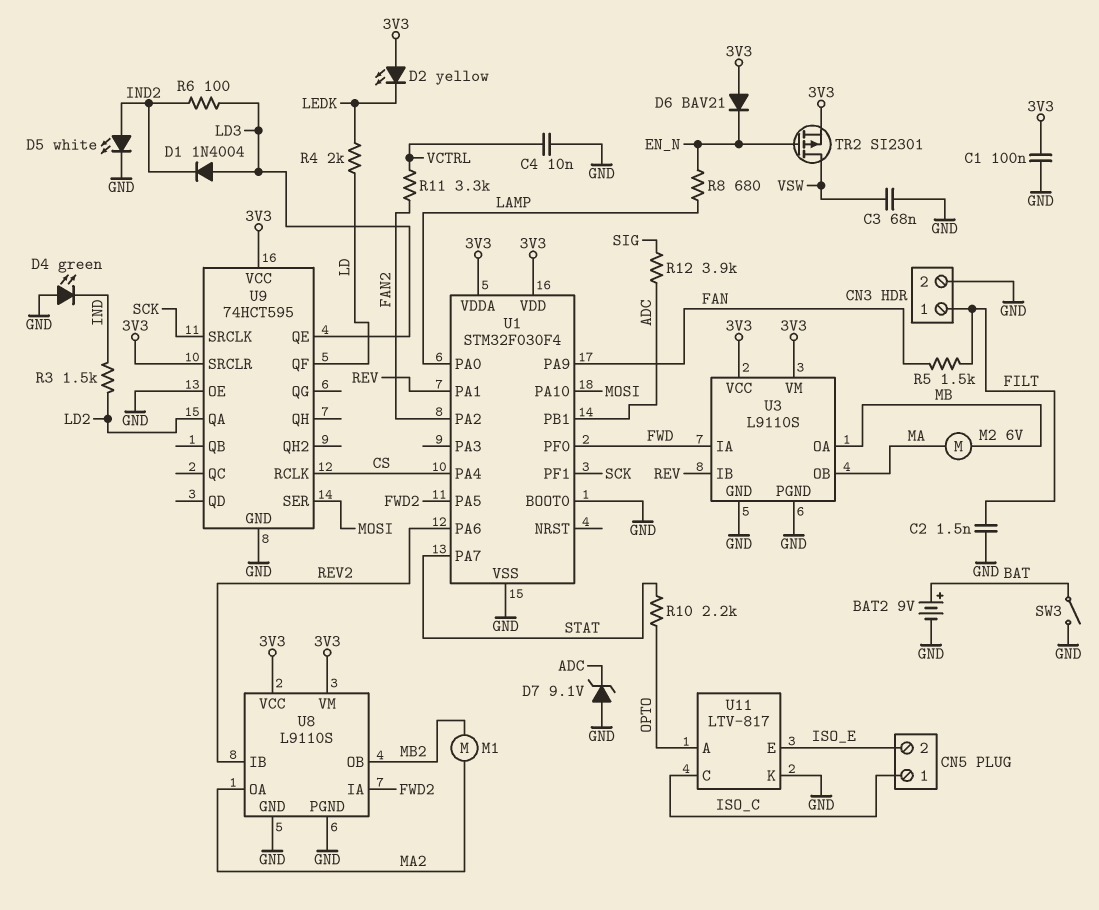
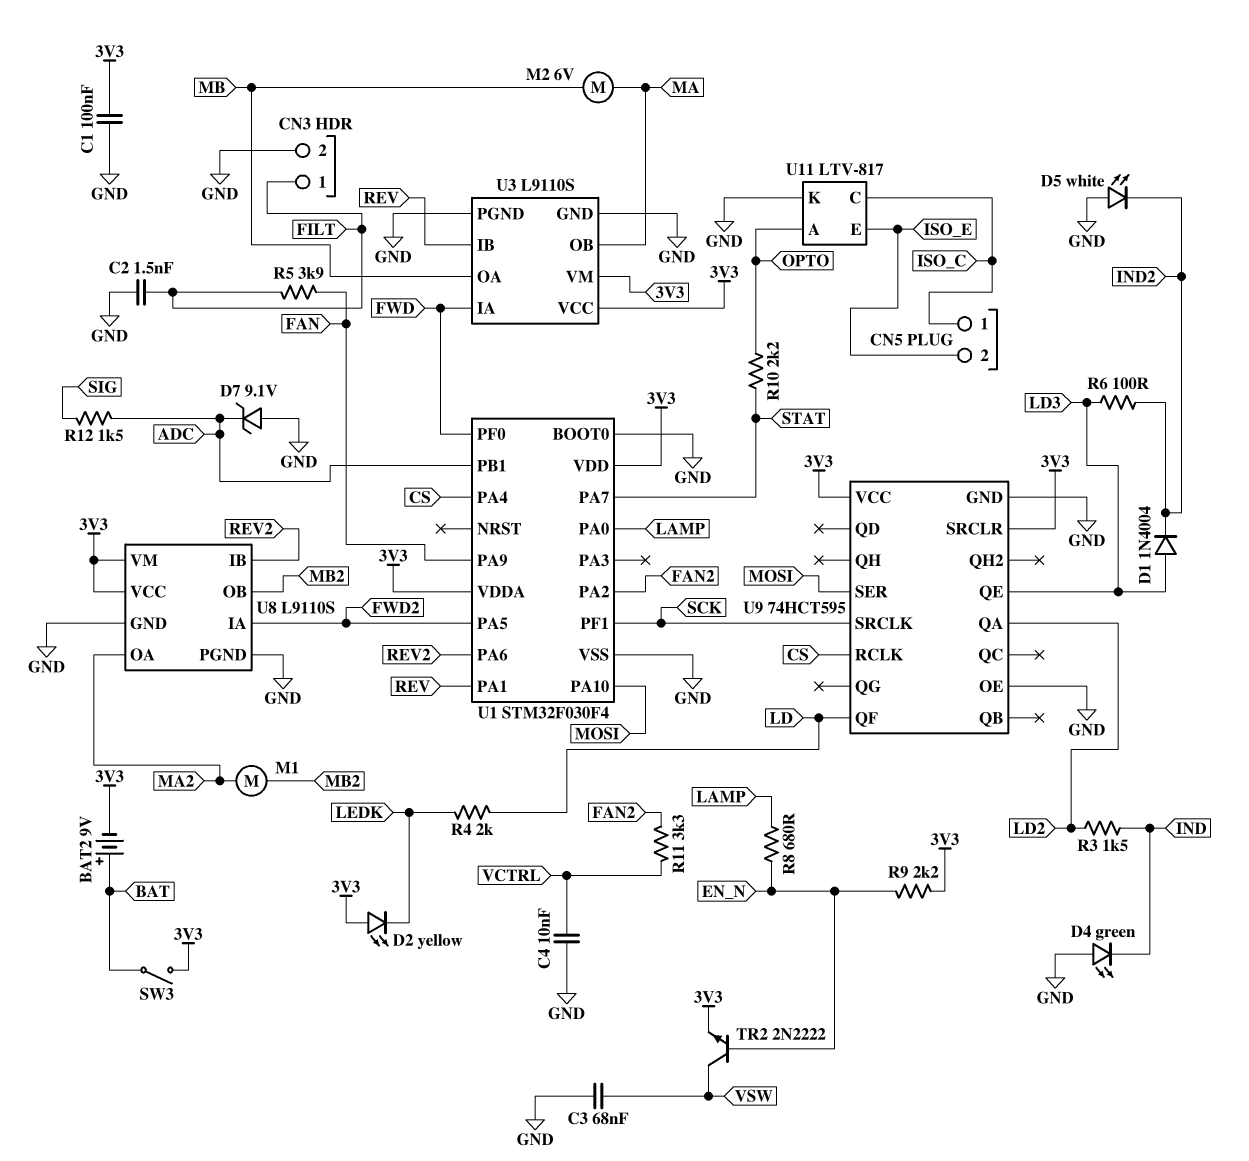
BAT2: 9V (plus BAT, minus GND) -> 9V (plus BAT, minus 3V3)
D5: LED white (A IND2, K GND) -> LED white (A GND, K IND2)
D6: diode BAV21 (A 3V3, K EN_N) -> none
R5: 1.5k (FAN, FILT) -> 3.9k (FAN, FILT)
R9: none -> 2.2k (3V3, EN_N)
R12: 3.9k (ADC, SIG) -> 1.5k (ADC, SIG)
SW3: switch (BAT, GND) -> switch (3V3, BAT)
TR2: PMOS SI2301 (G EN_N, D VSW, S 3V3) -> NPN 2N2222 (B EN_N, C VSW, E 3V3)

